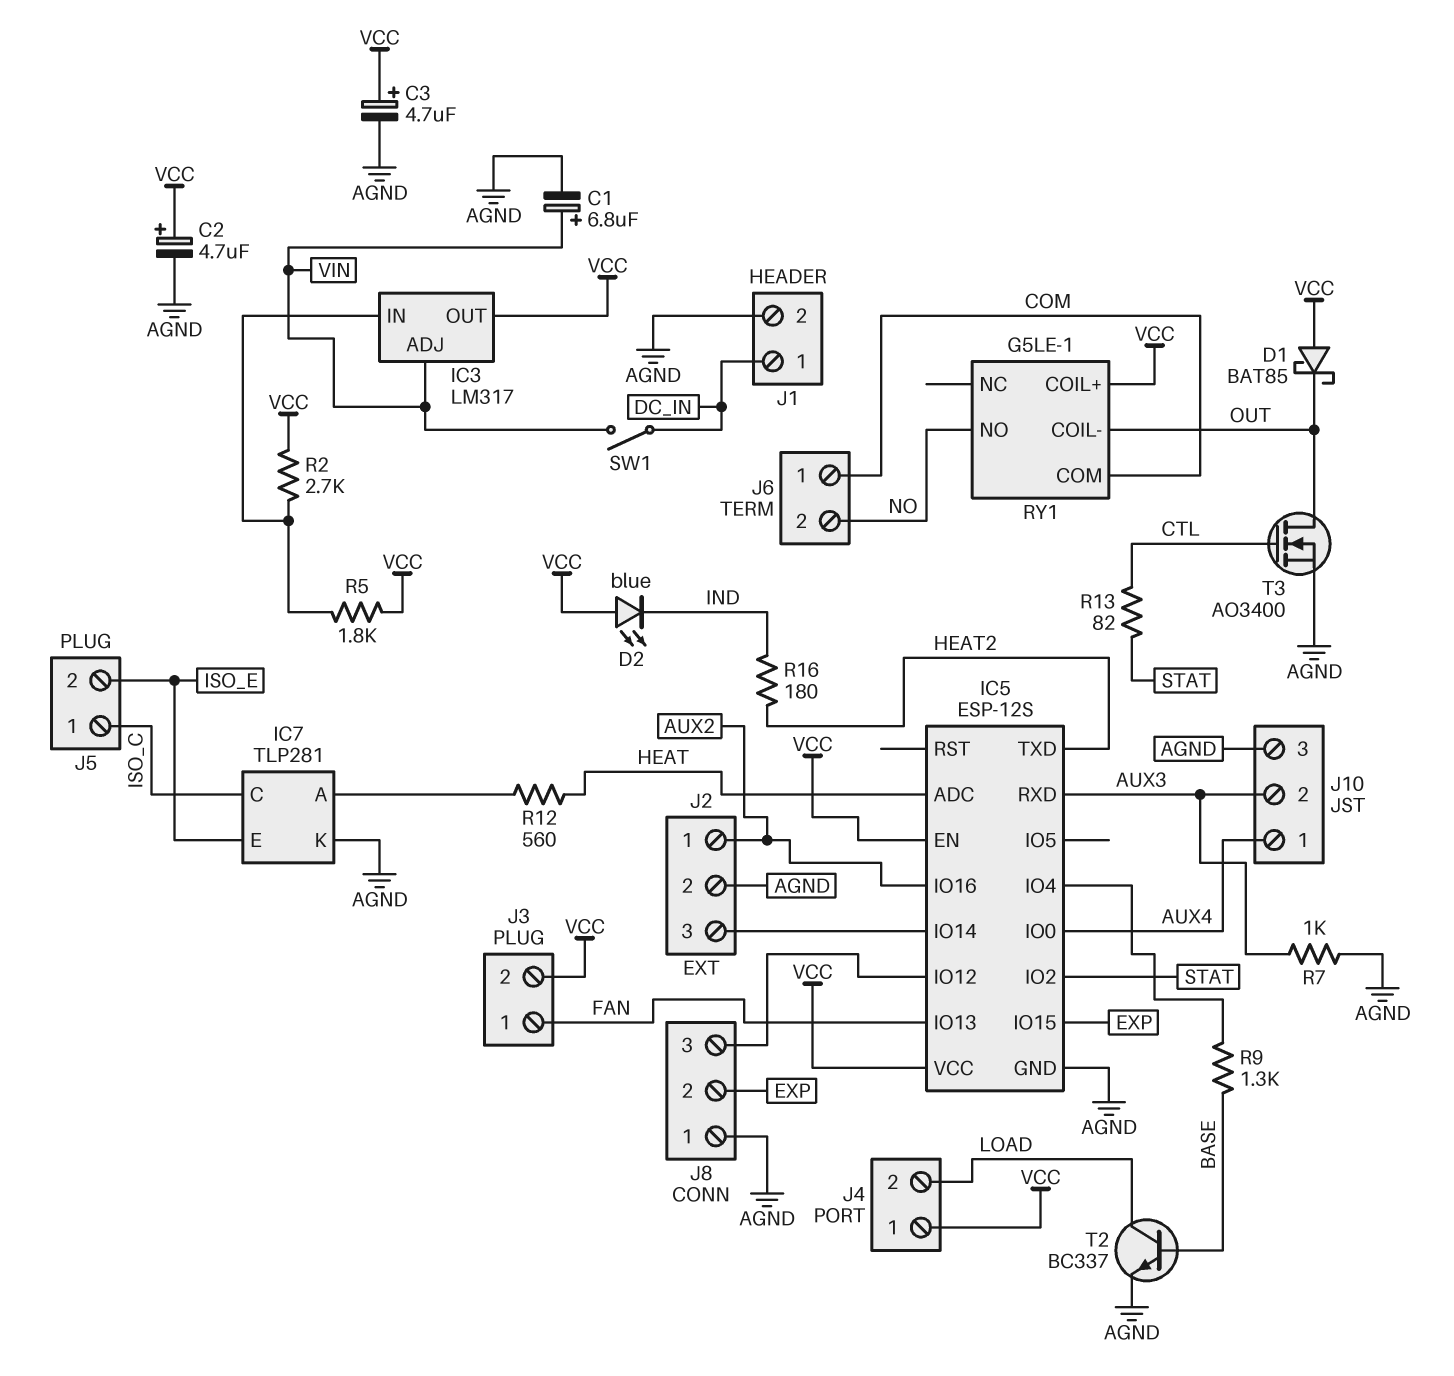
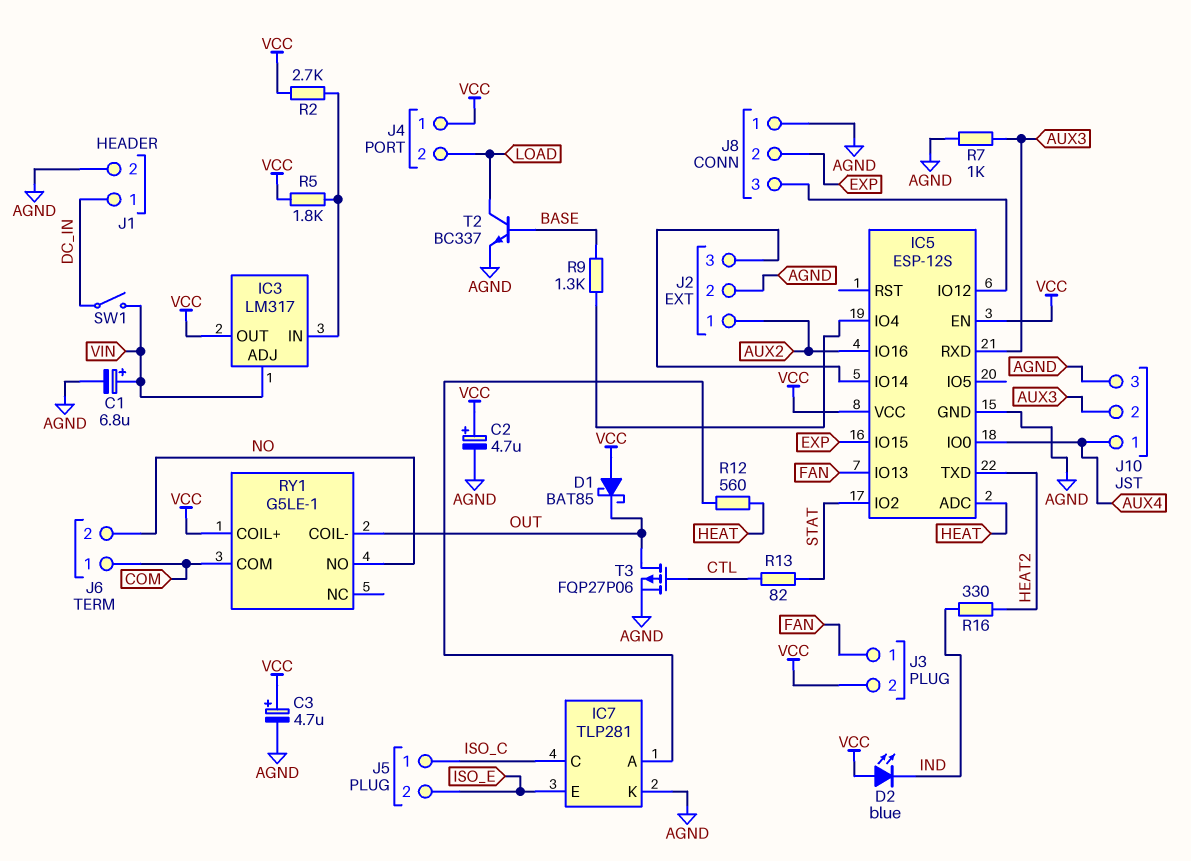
R16: 180 (HEAT2, IND) -> 330 (HEAT2, IND)
T3: NMOS AO3400 (G CTL, D OUT, S AGND) -> PMOS FQP27P06 (G CTL, D OUT, S AGND)

